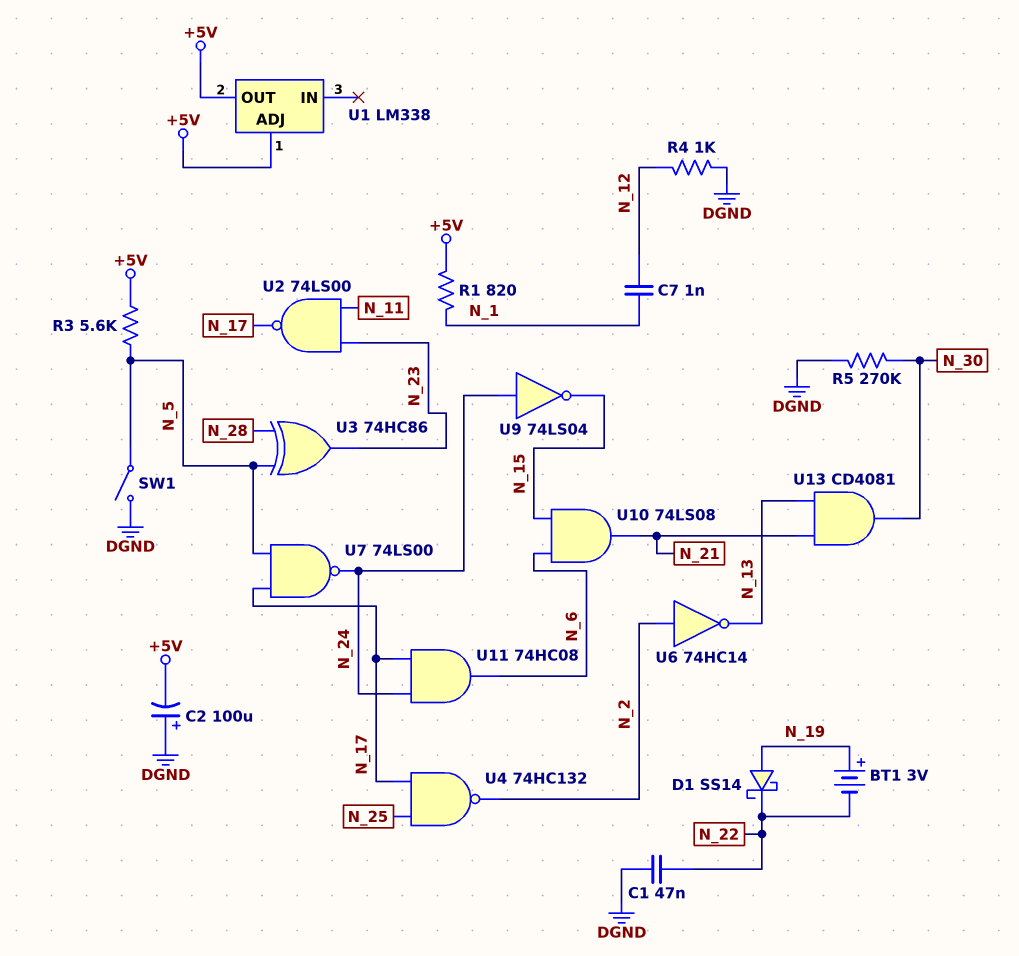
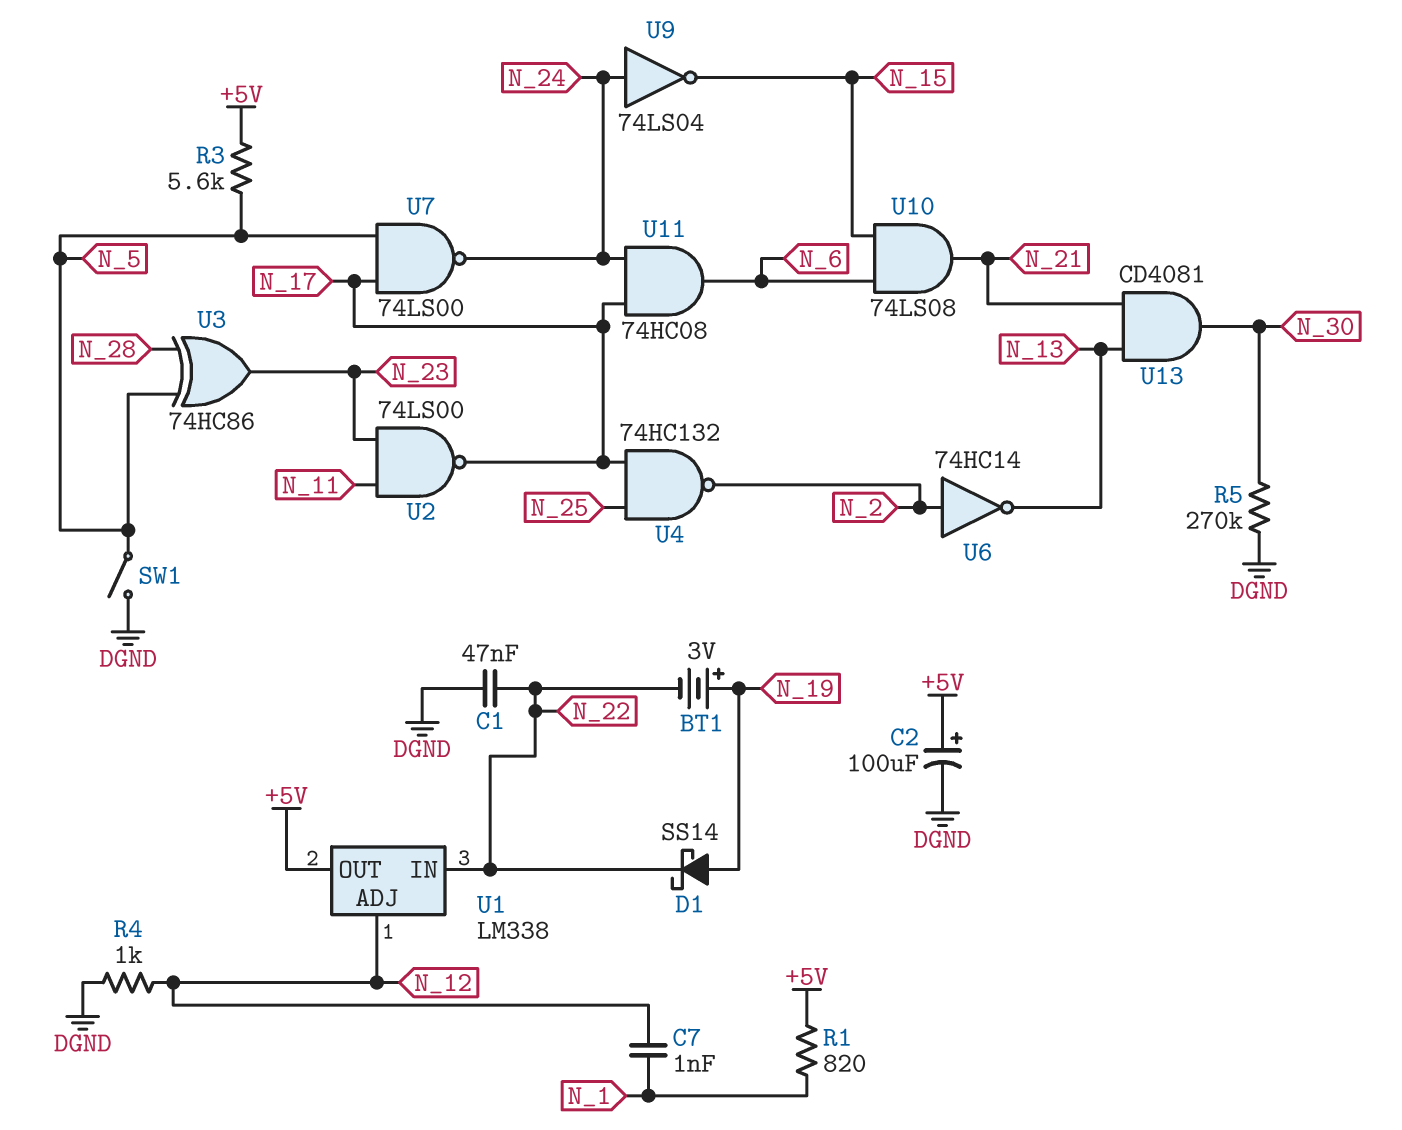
C2: 100uF (plus DGND, minus +5V) -> 100uF (plus +5V, minus DGND)
U1 pin ADJ: +5V -> N_12
U1 pin IN: none -> N_22

